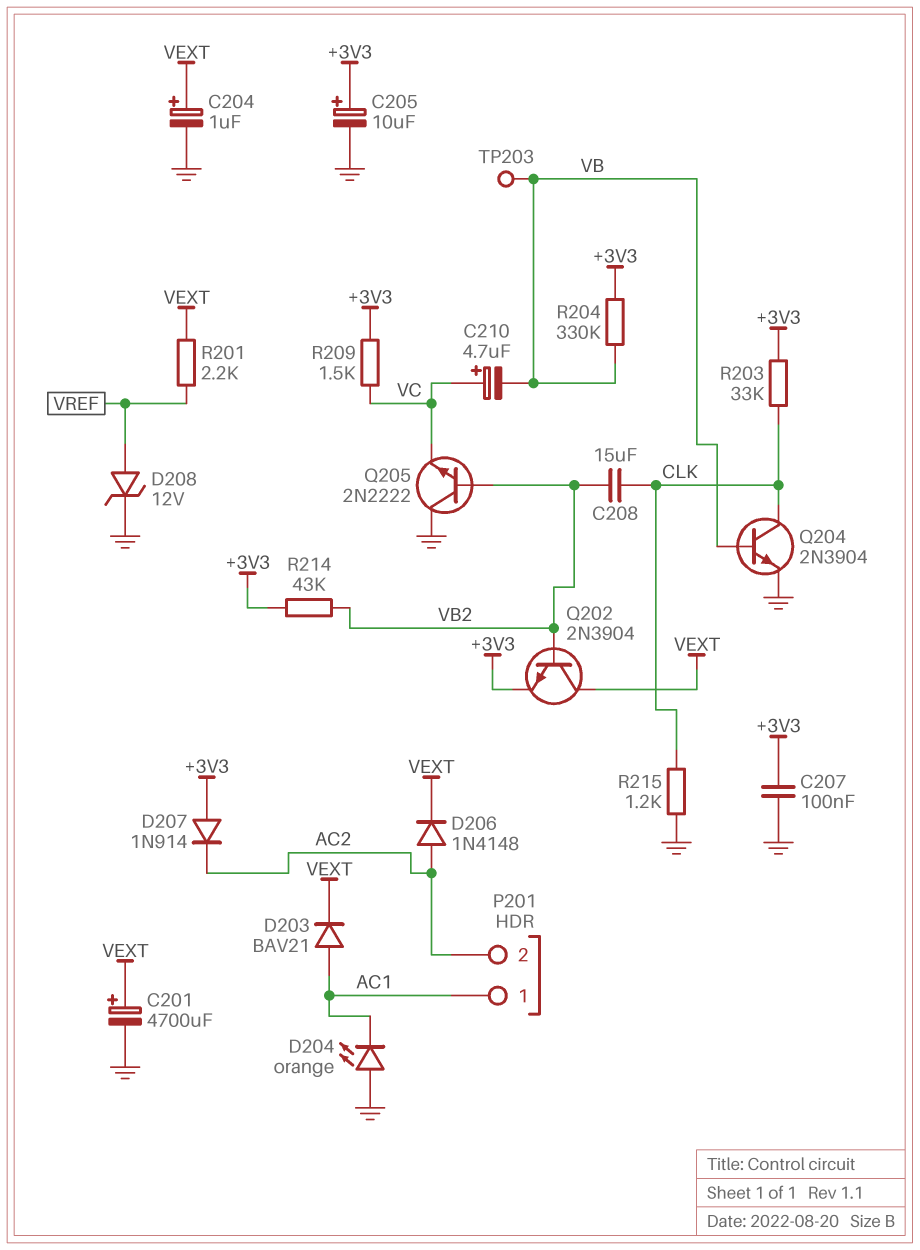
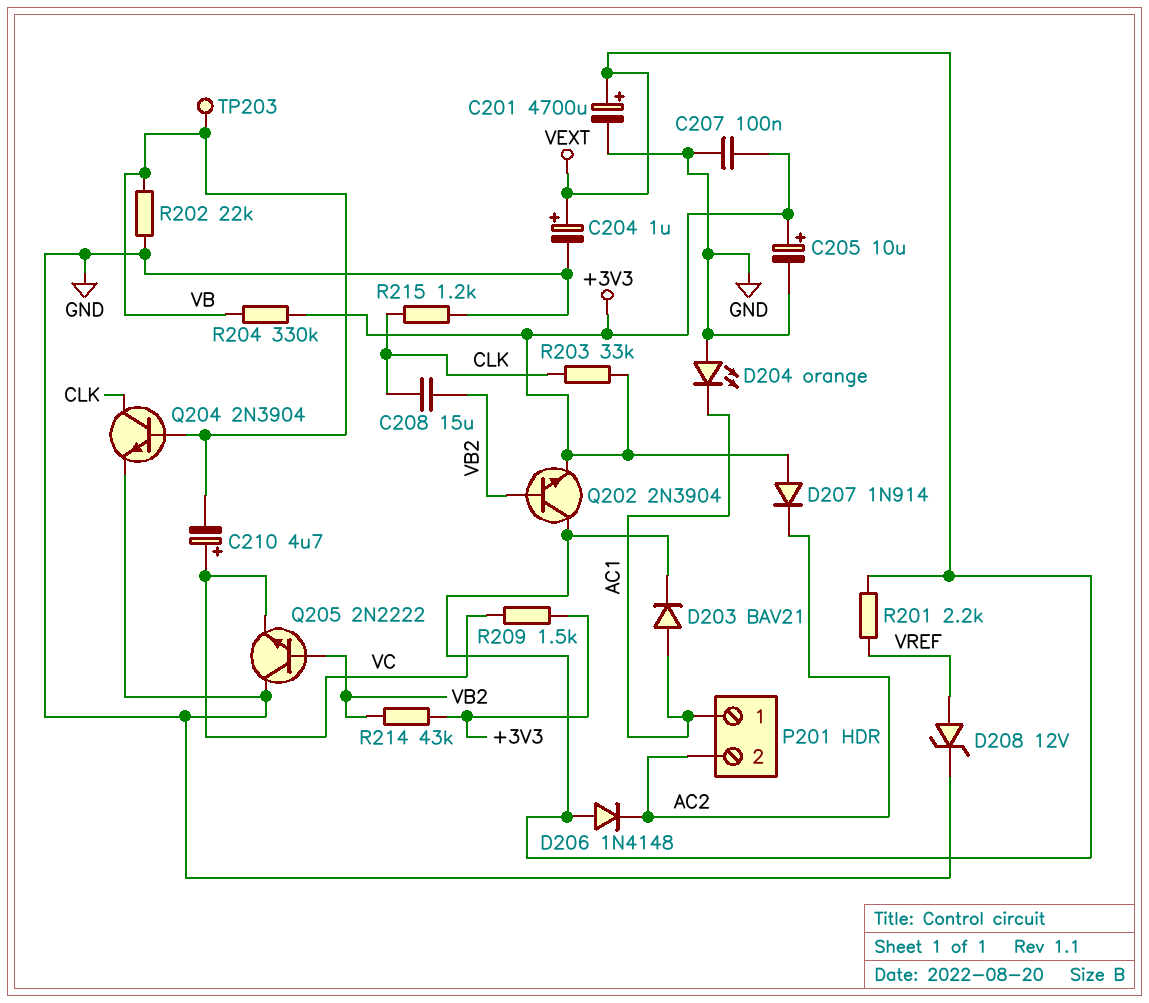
D206: diode 1N4148 (A AC2, K VEXT) -> diode 1N4148 (A VEXT, K AC2)
R202: none -> 22k (GND, VB)

